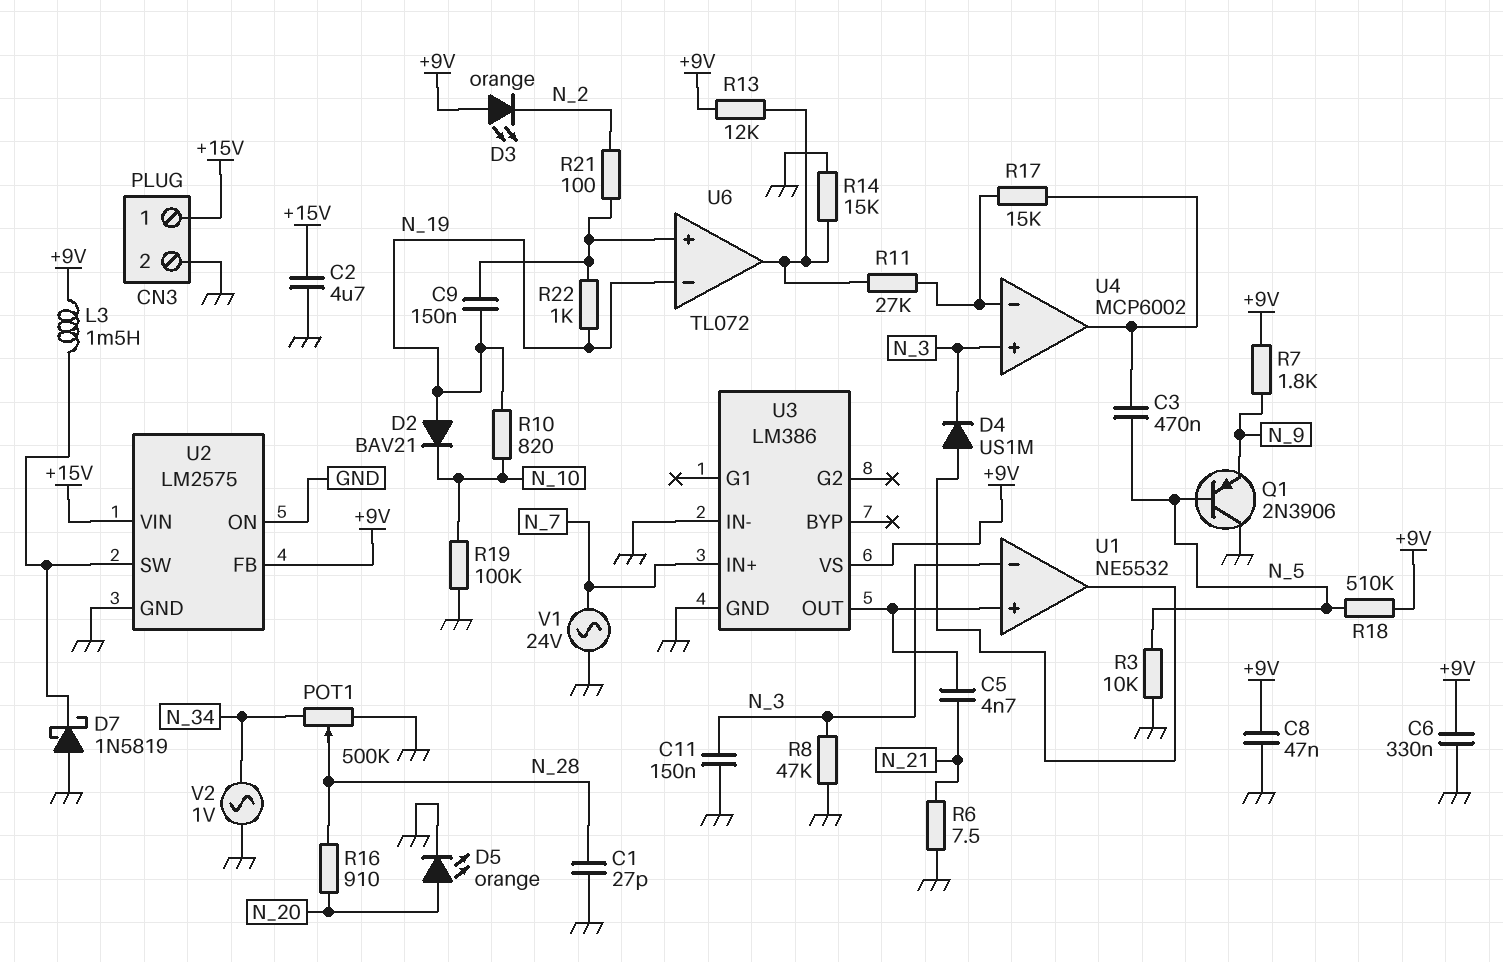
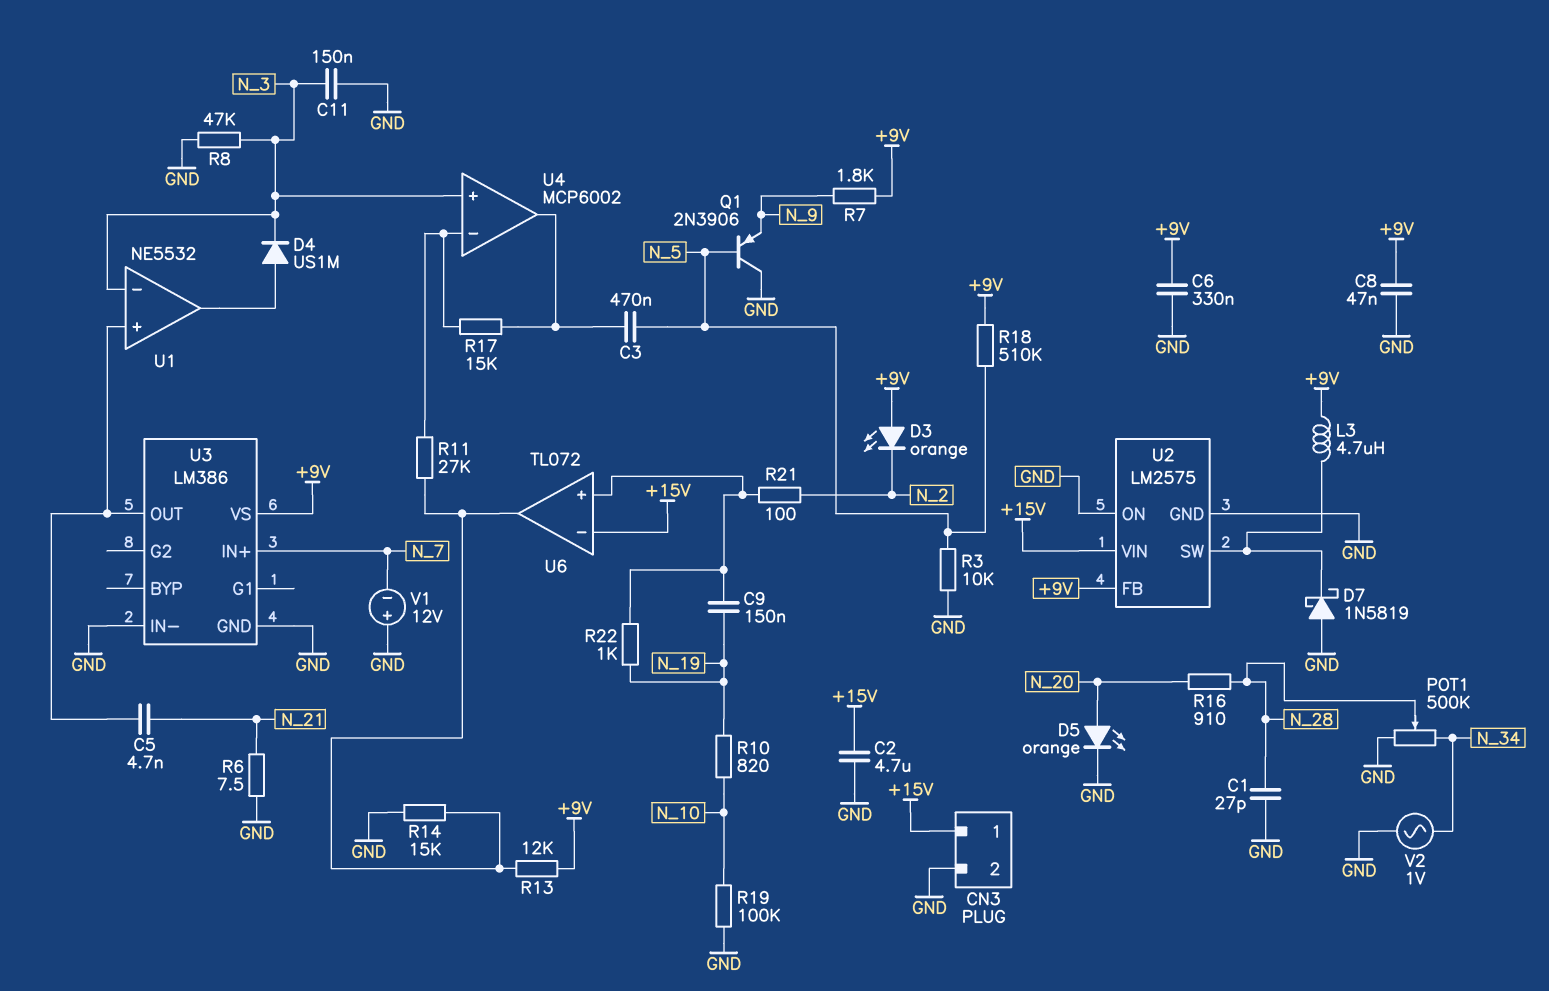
D2: diode BAV21 (A N_19, K N_10) -> none
L3: 1.5mH (+9V, U2/SW) -> 4.7uH (+9V, U2/SW)
U6 pin in-: N_19 -> +15V
V1: AC 24V (GND, N_7) -> 12V (plus GND, minus N_7)

